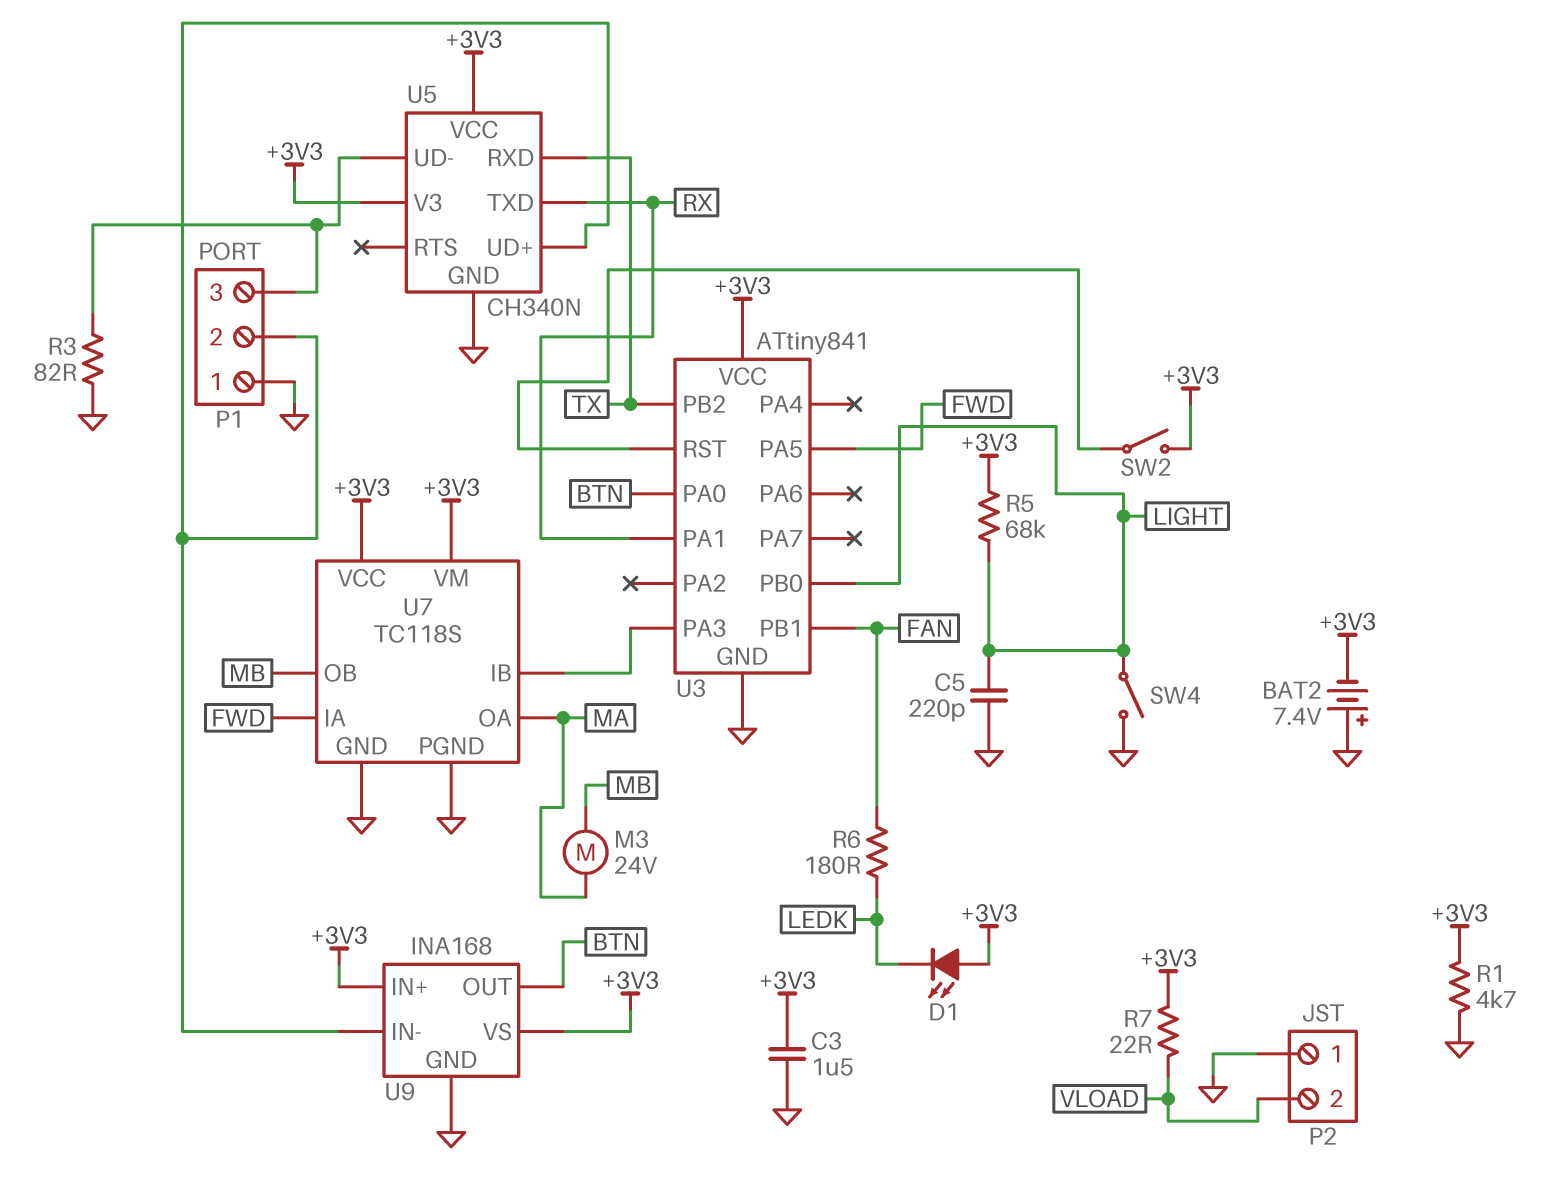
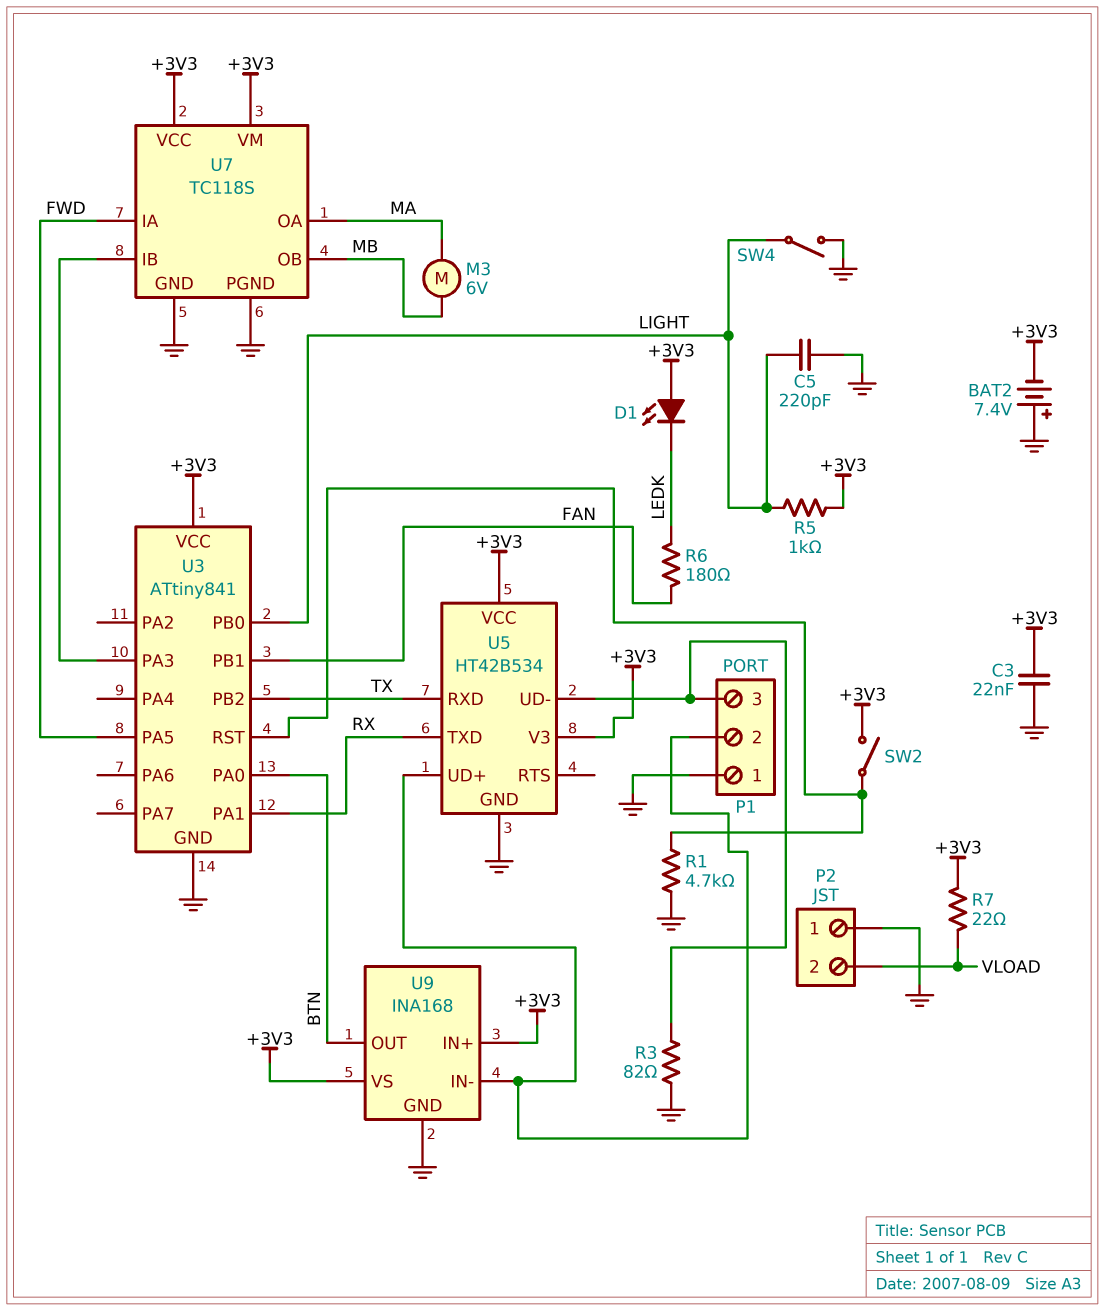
C3: 1.5uF (+3V3, GND) -> 22nF (+3V3, GND)
M3: motor 24V (MA, MB) -> motor 6V (MA, MB)
R1: 4.7k (+3V3, GND) -> 4.7k (GND, U3/RST)
R5: 68k (+3V3, LIGHT) -> 1k (+3V3, LIGHT)
U5: CH340N -> HT42B534

